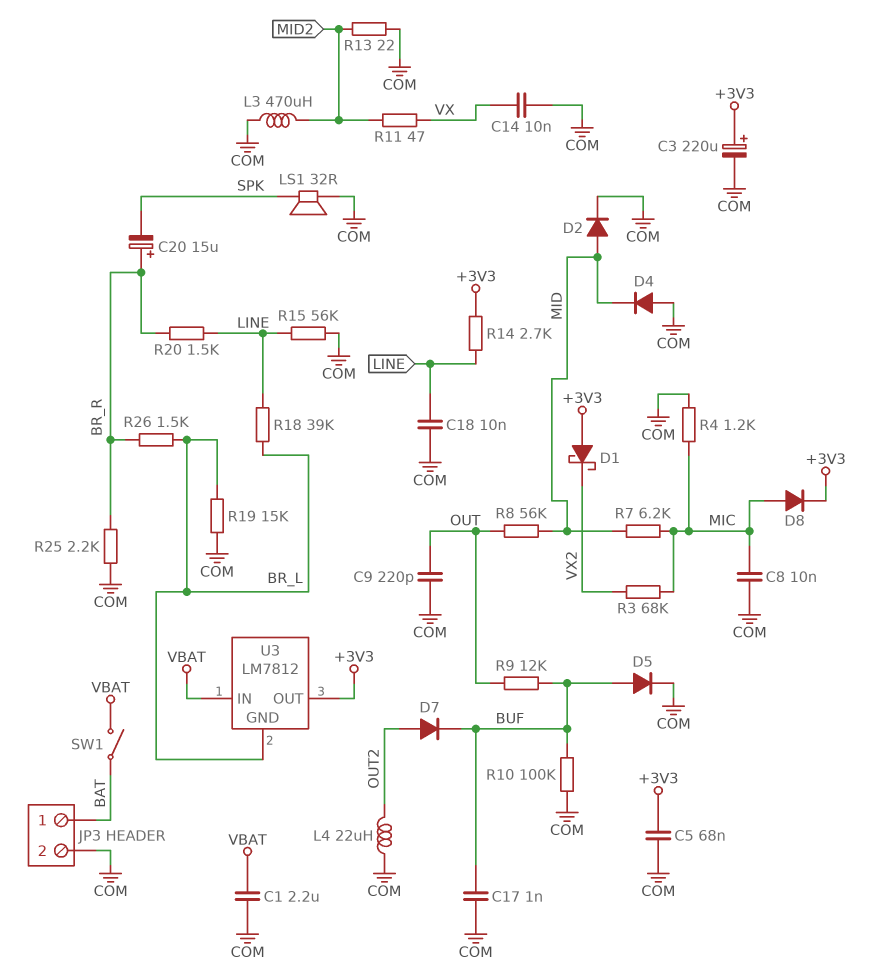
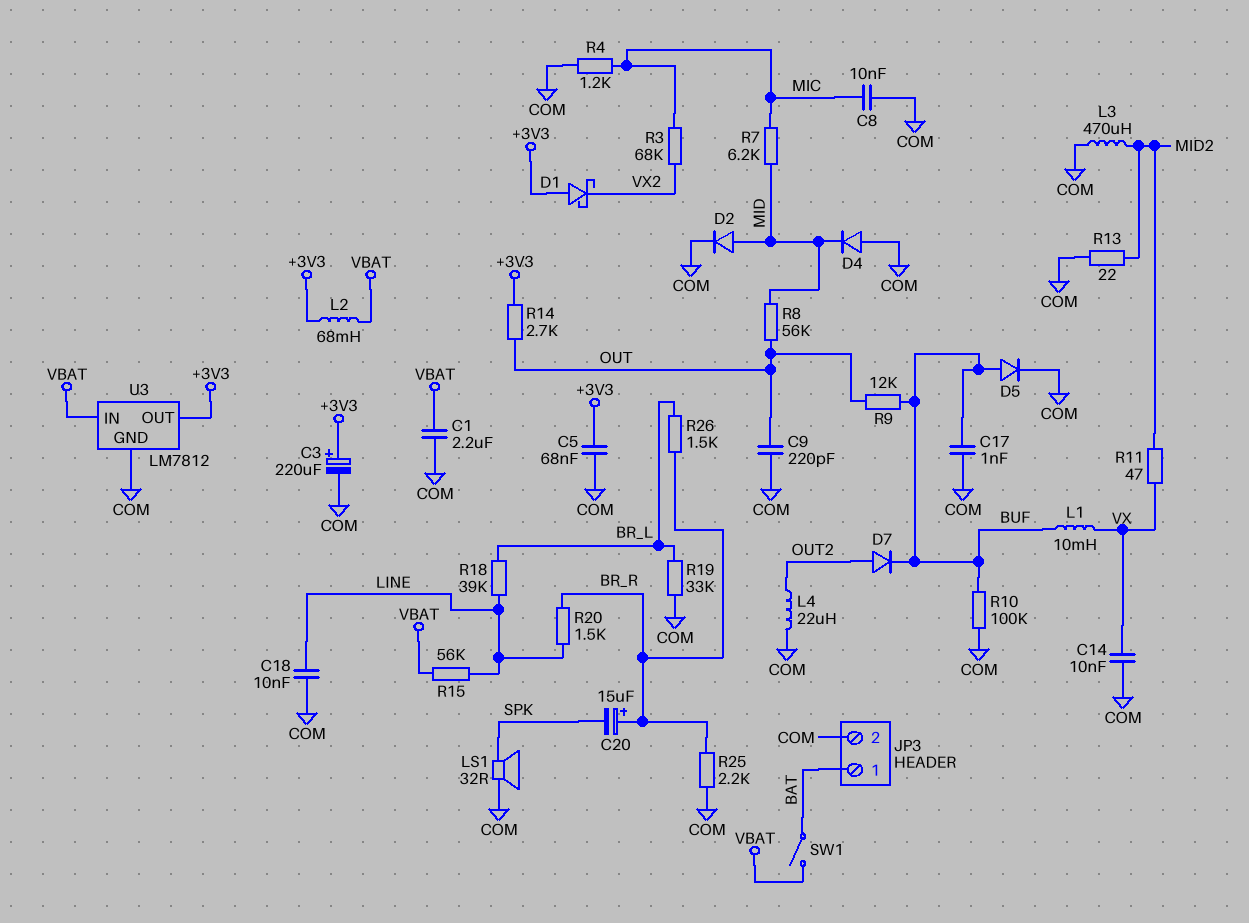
D8: diode (A MIC, K +3V3) -> none
L1: none -> 10mH (BUF, VX)
L2: none -> 68mH (+3V3, VBAT)
R14: 2.7k (+3V3, LINE) -> 2.7k (+3V3, OUT)
R15: 56k (COM, LINE) -> 56k (LINE, VBAT)
R19: 15k (BR_L, COM) -> 33k (BR_L, COM)
U3 pin GND: BR_L -> COM

